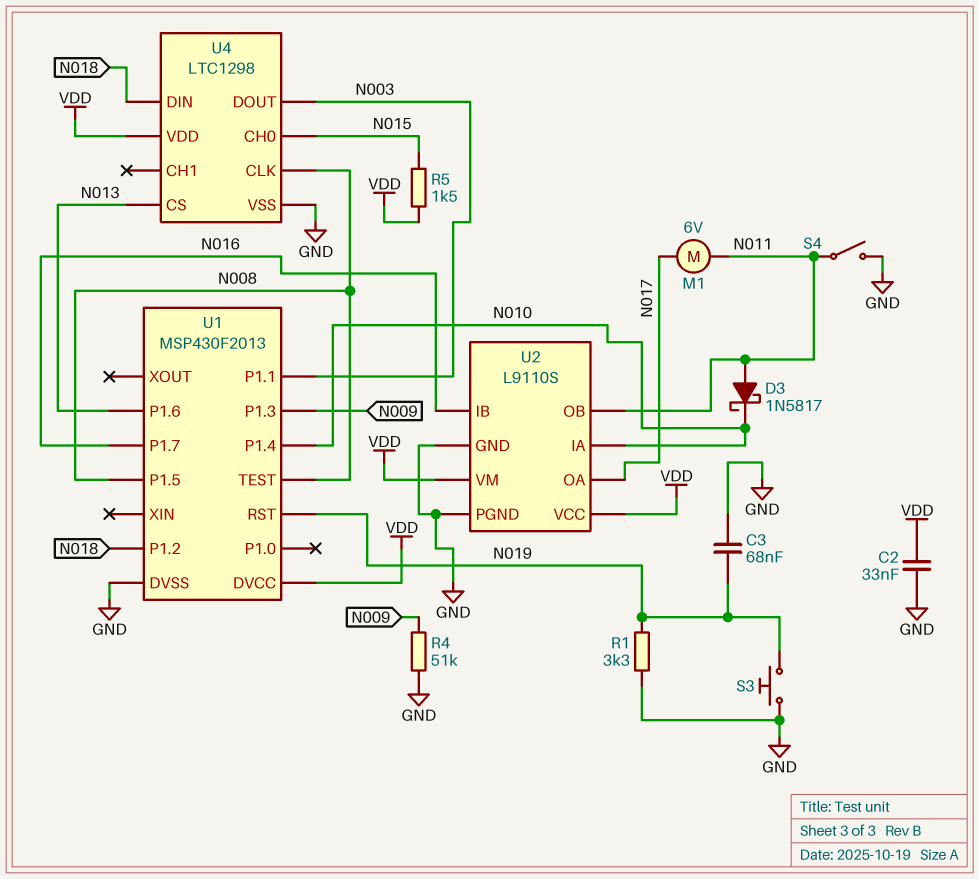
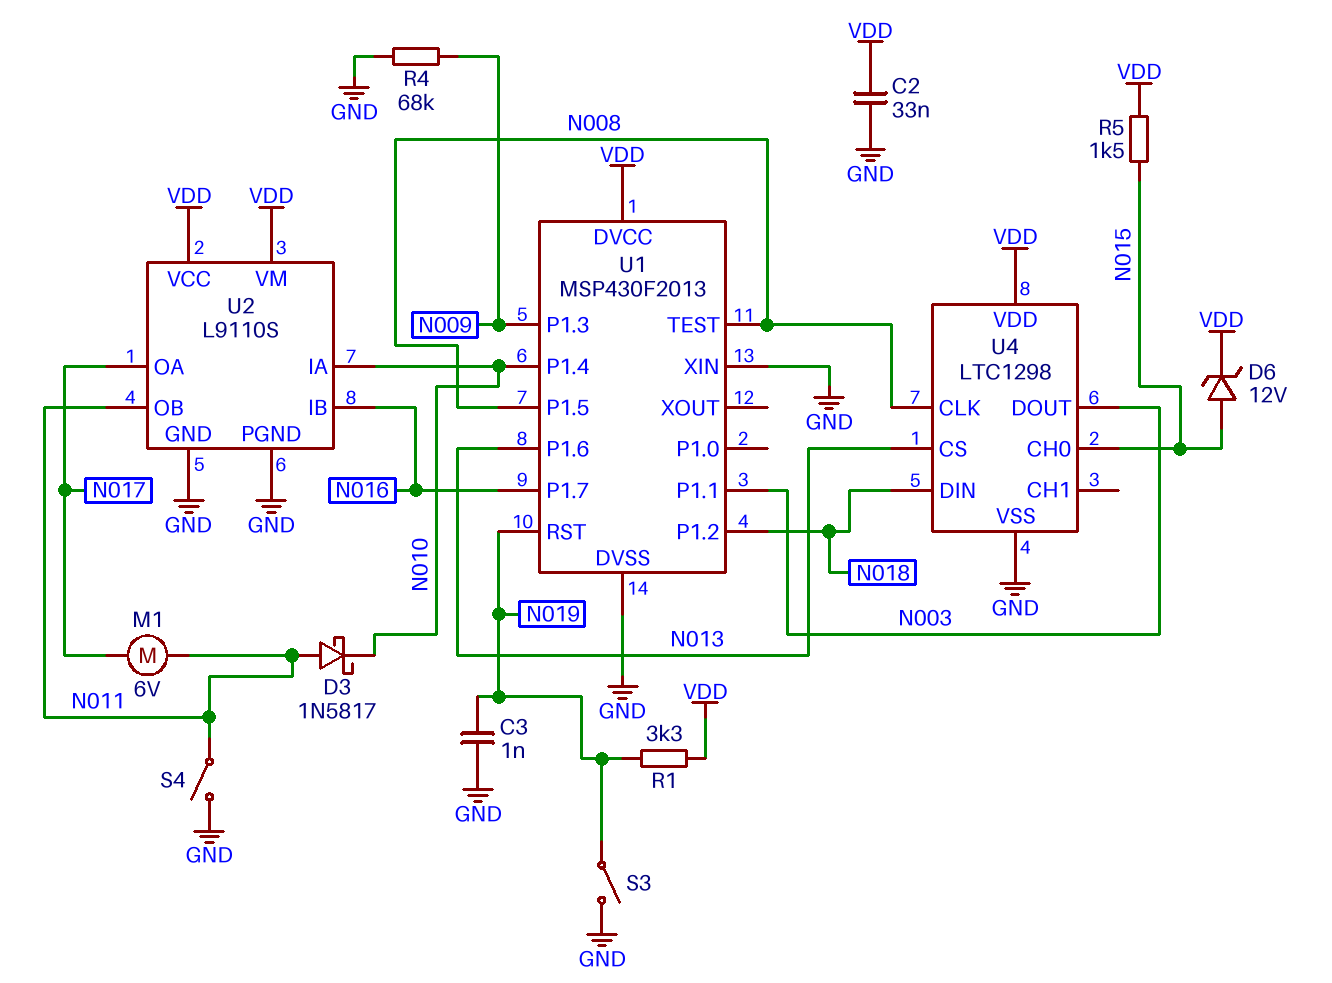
C3: 68nF (GND, N019) -> 1nF (GND, N019)
D6: none -> zener 12V (A N015, K VDD)
R1: 3.3k (GND, N019) -> 3.3k (N019, VDD)
R4: 51k (GND, N009) -> 68k (GND, N009)
S3: button (GND, N019) -> switch (GND, N019)
U1 pin XIN: none -> GND

